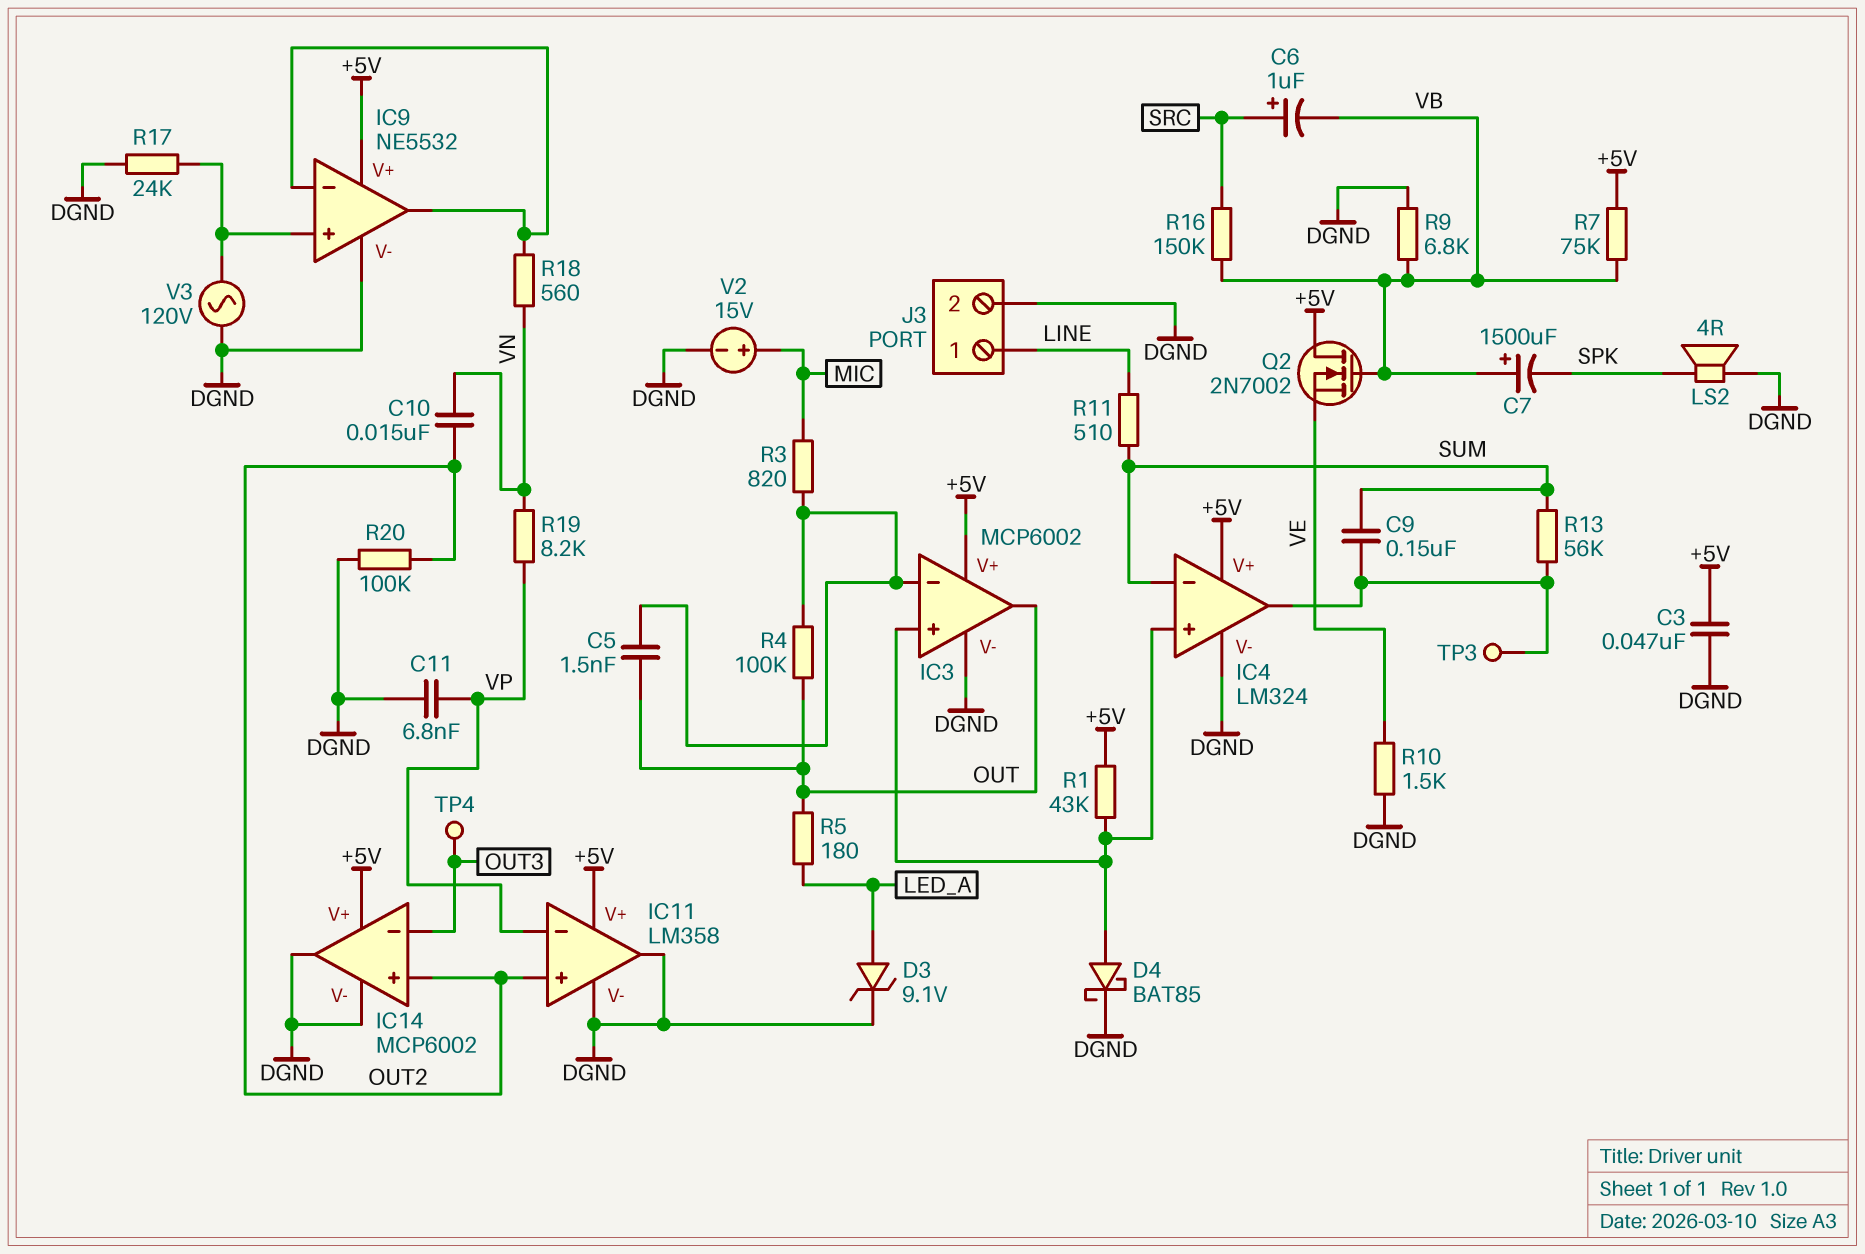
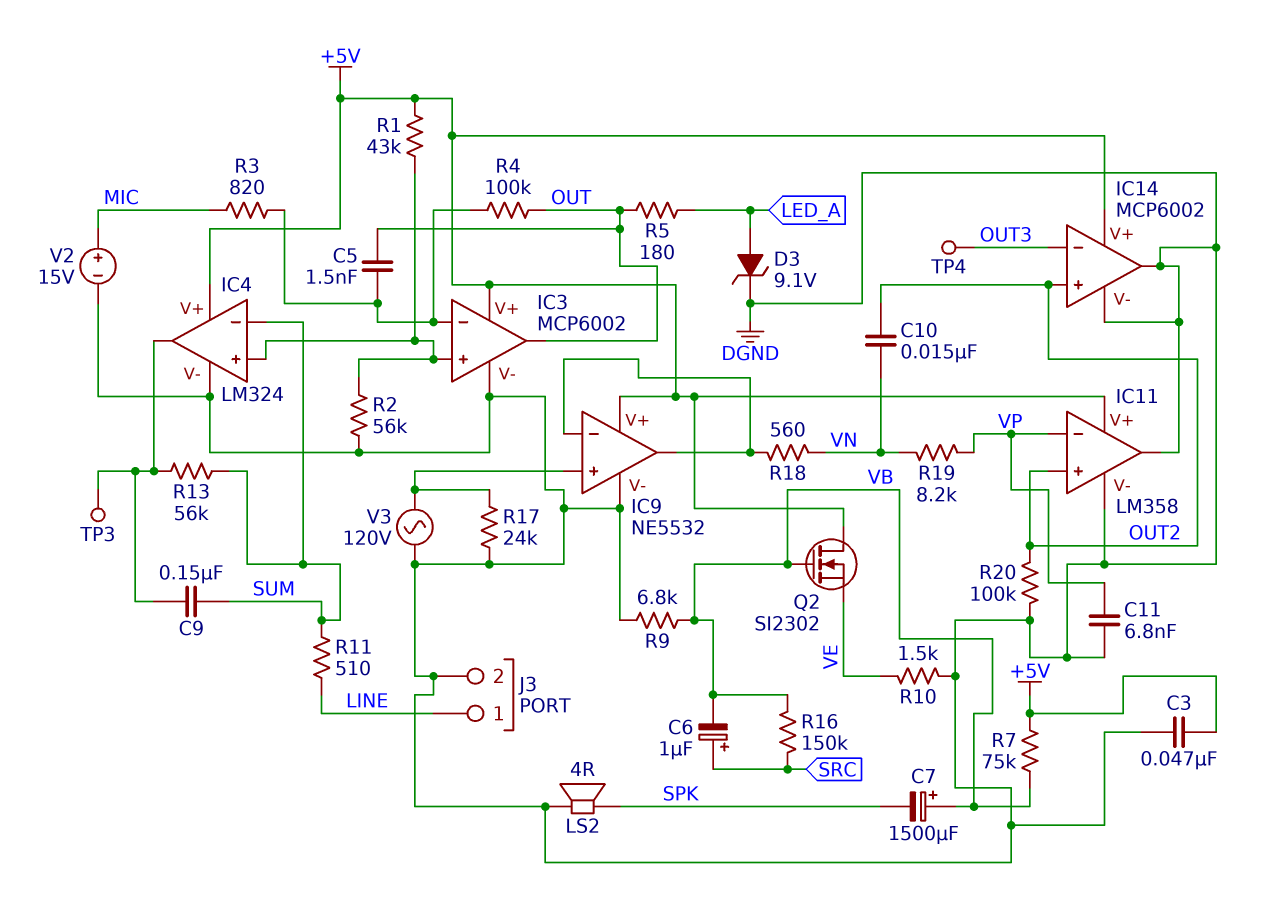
D4: schottky BAT85 (A IC3/in+, K DGND) -> none
Q2: NMOS 2N7002 (G VB, D +5V, S VE) -> NMOS SI2302 (G VB, D +5V, S VE)
R2: none -> 56k (DGND, IC3/in+)

